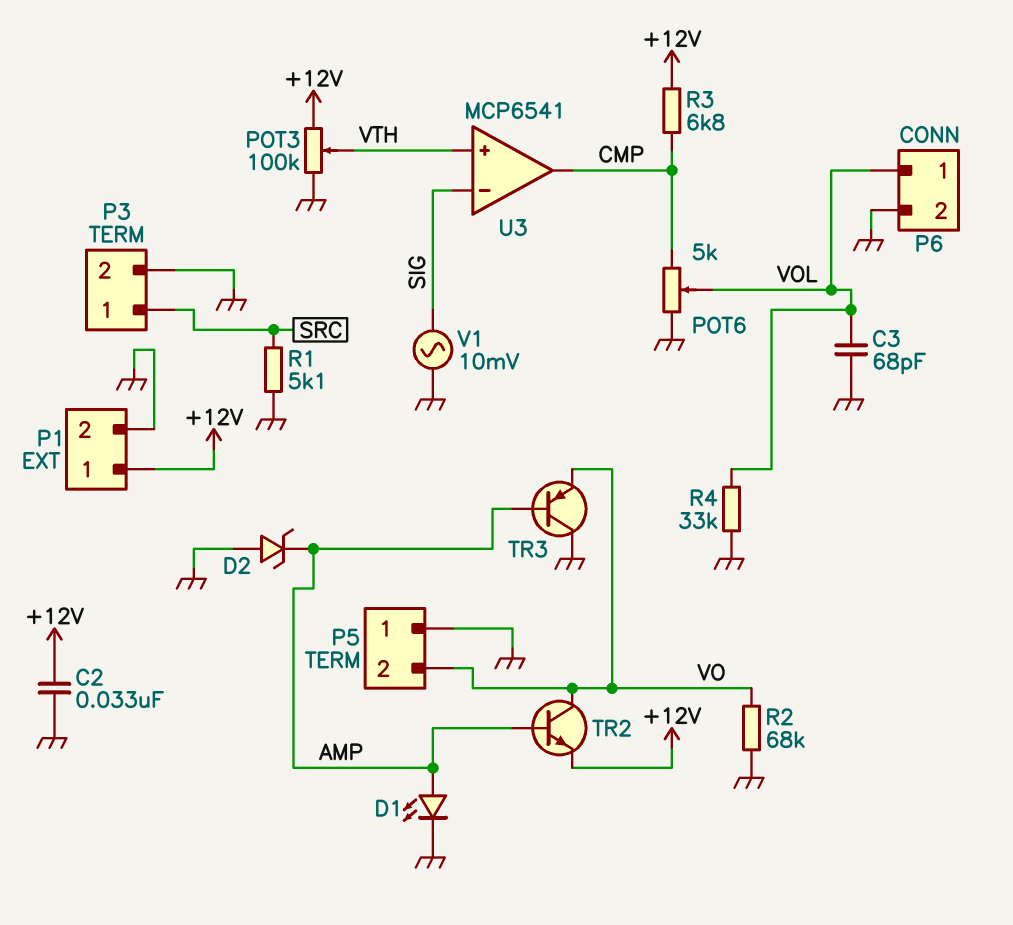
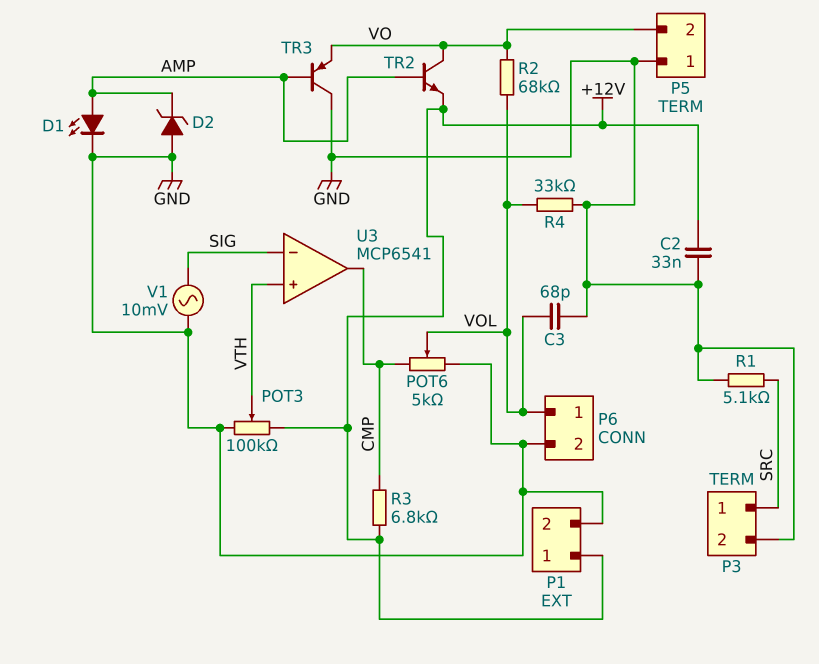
R2: 68k (GND, VO) -> 68k (VO, VOL)

